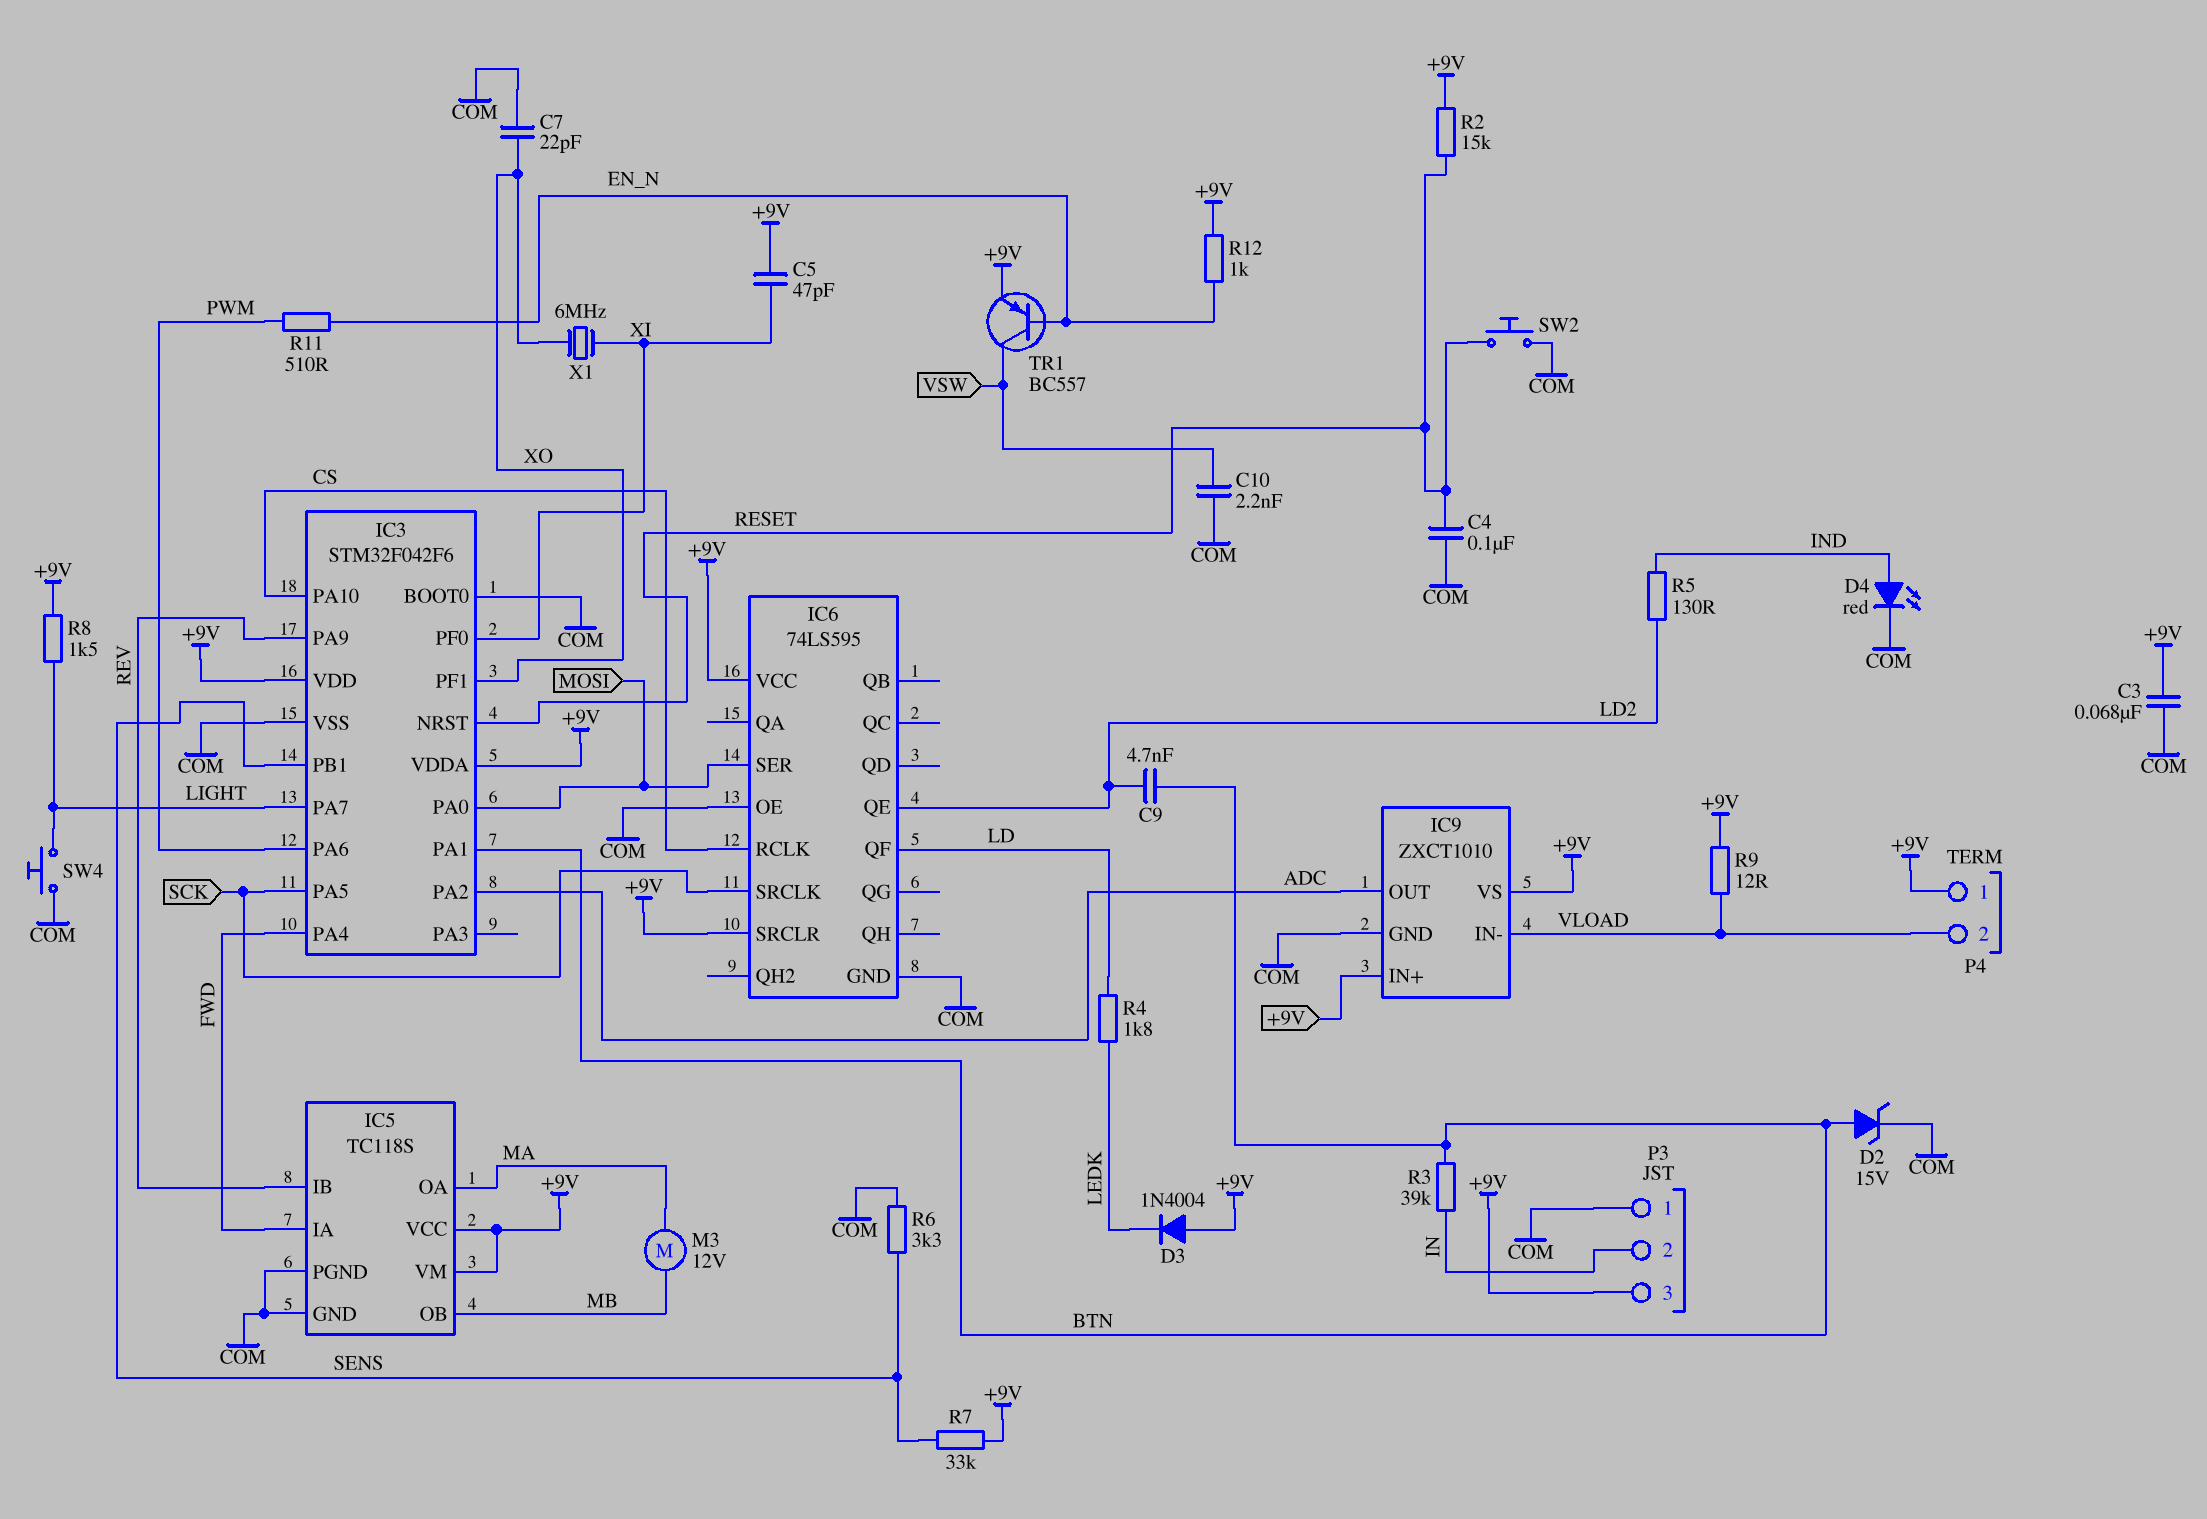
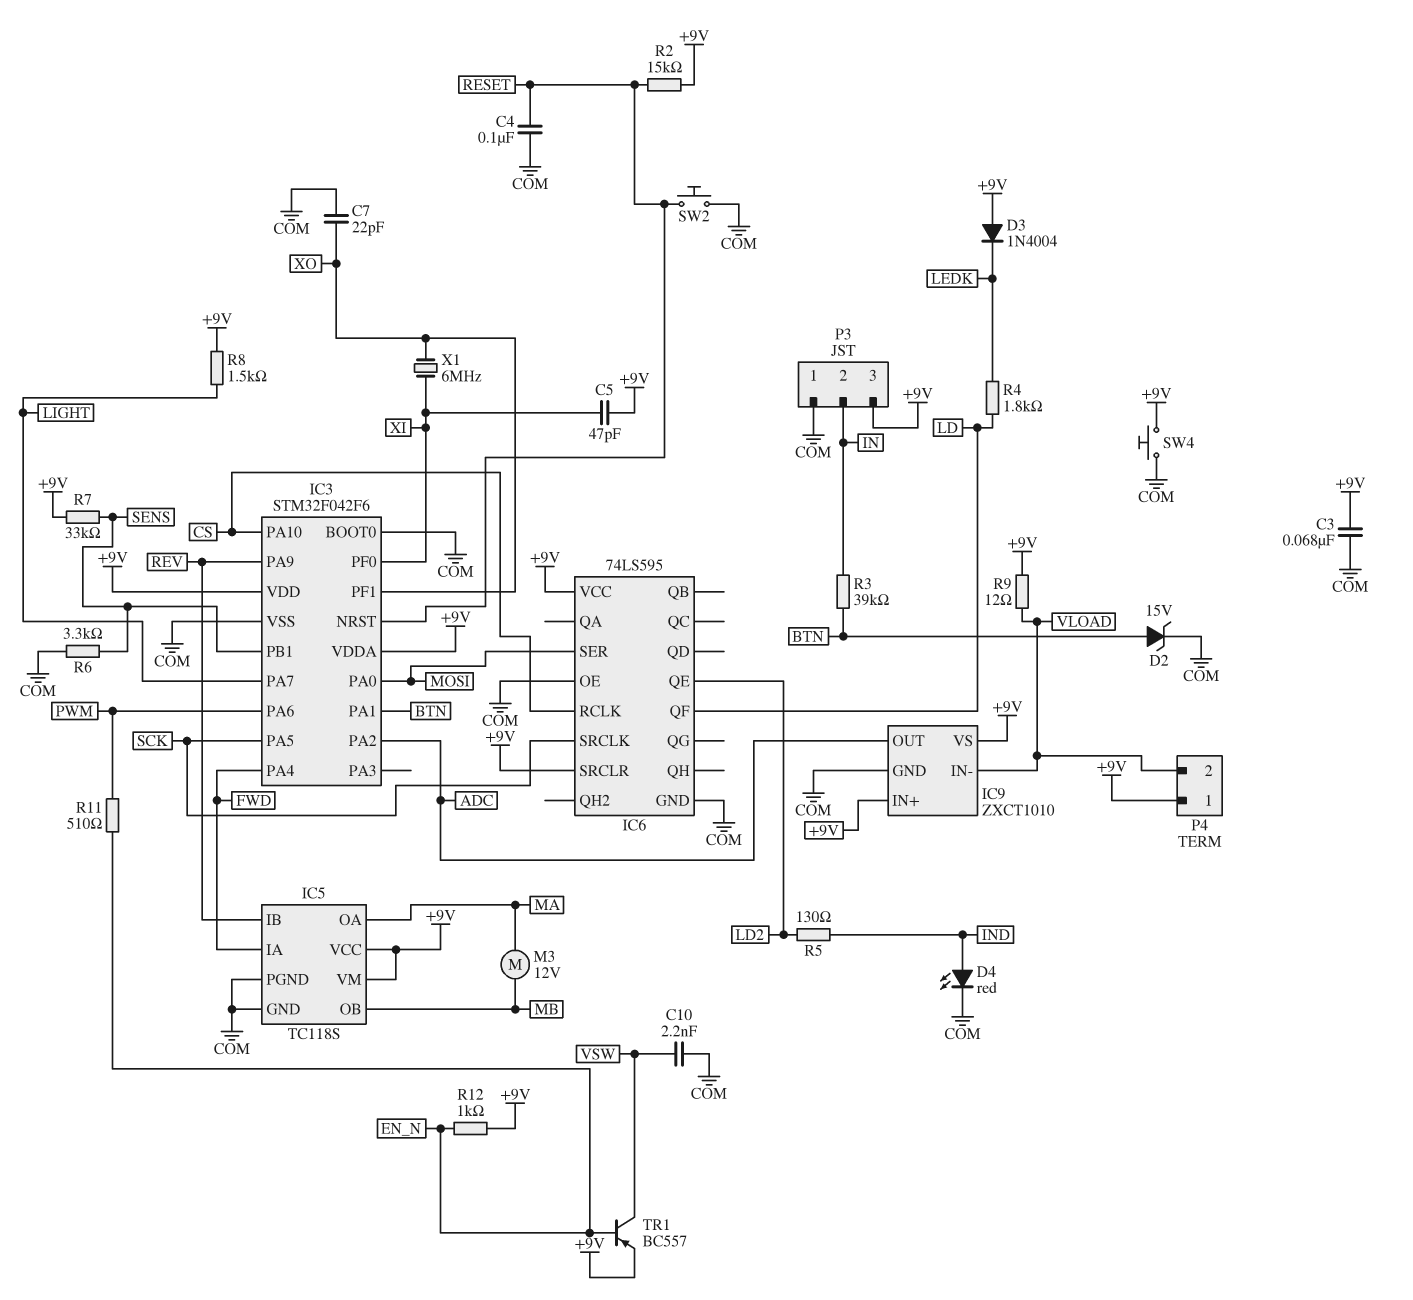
C9: 4.7nF (BTN, LD2) -> none
SW4: button (COM, LIGHT) -> button (+9V, COM)

